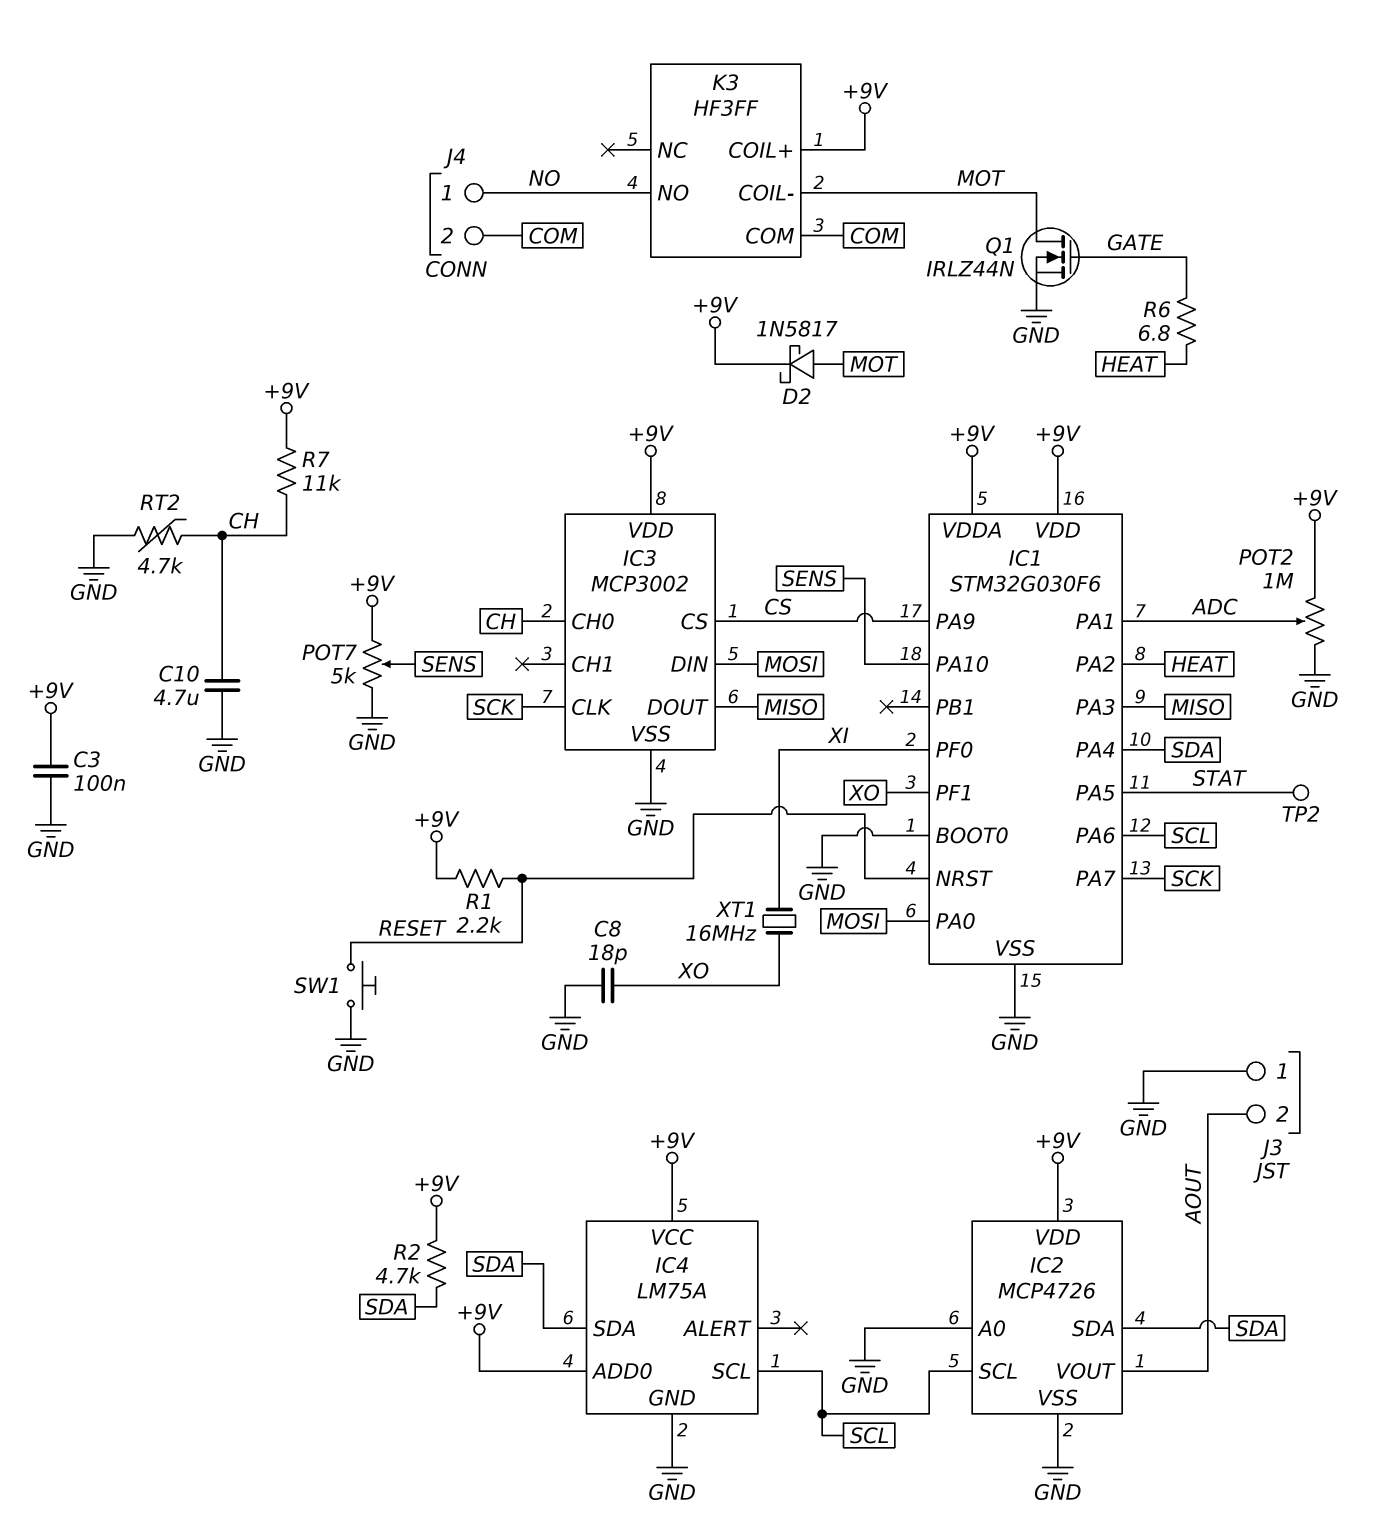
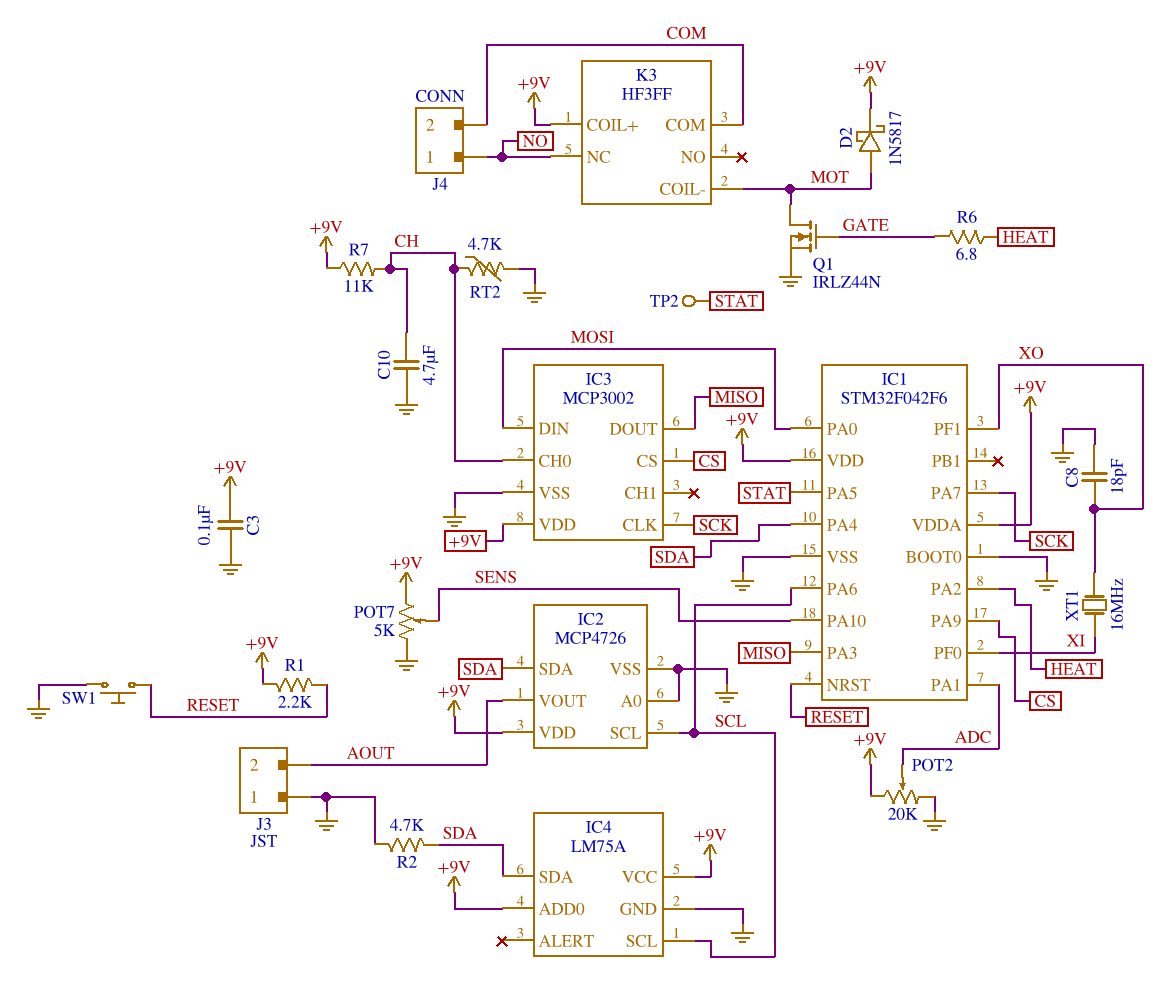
IC1: STM32G030F6 -> STM32F042F6
K3 pin NC: none -> NO
K3 pin NO: NO -> none
POT2: 1M (+9V, GND, wiper ADC) -> 20k (+9V, GND, wiper ADC)
R2: 4.7k (+9V, SDA) -> 4.7k (GND, SDA)

